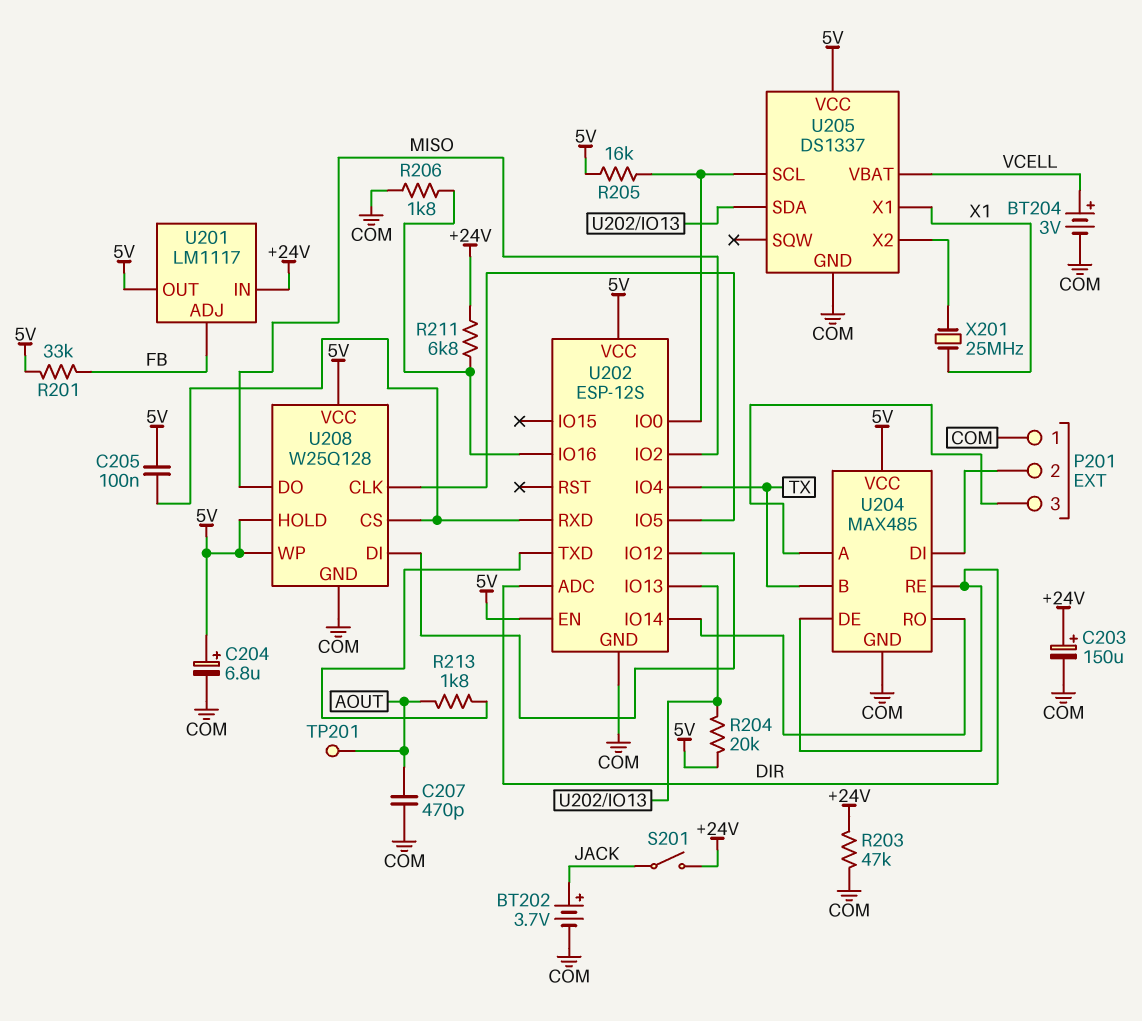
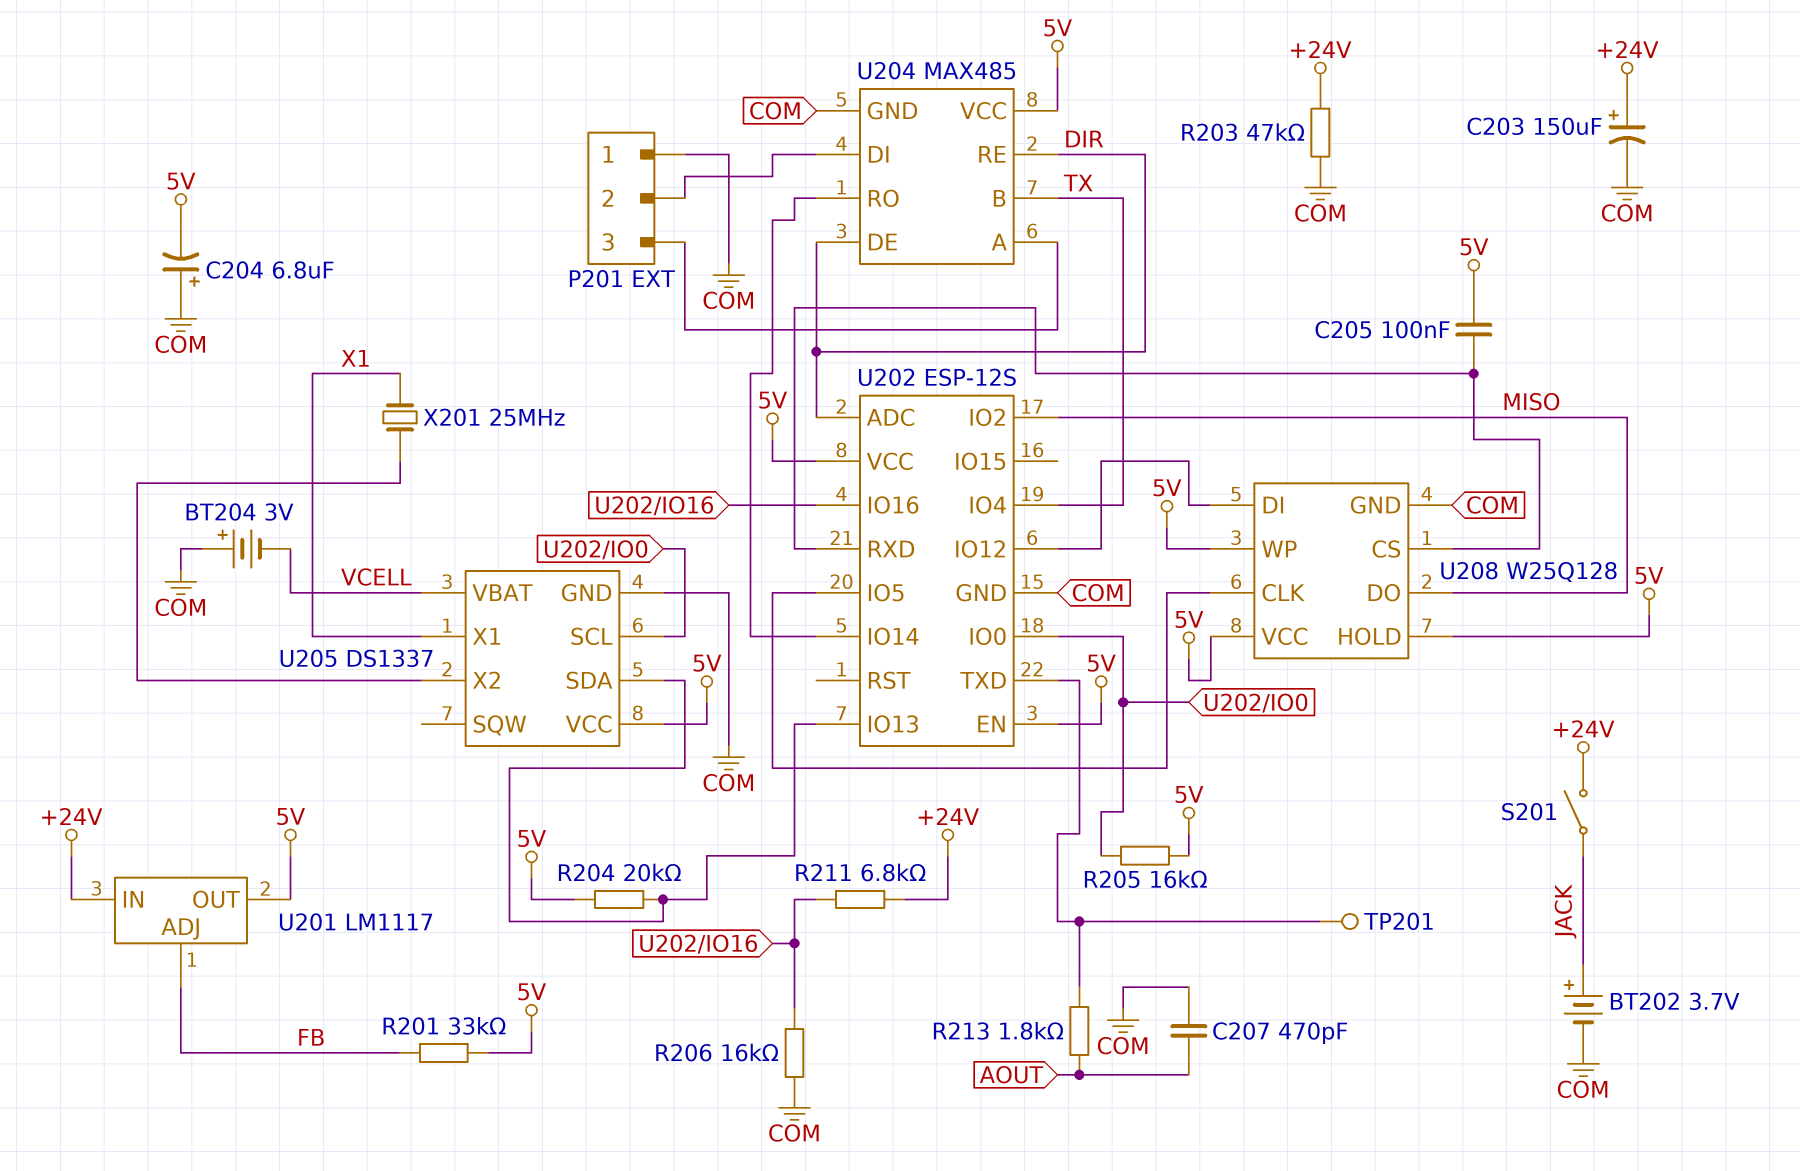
BT204: 3V (plus VCELL, minus COM) -> 3V (plus COM, minus VCELL)
C204: 6.8uF (plus 5V, minus COM) -> 6.8uF (plus COM, minus 5V)
R206: 1.8k (COM, U202/IO16) -> 16k (COM, U202/IO16)
TP201: test point (AOUT) -> test point (U202/TXD)

